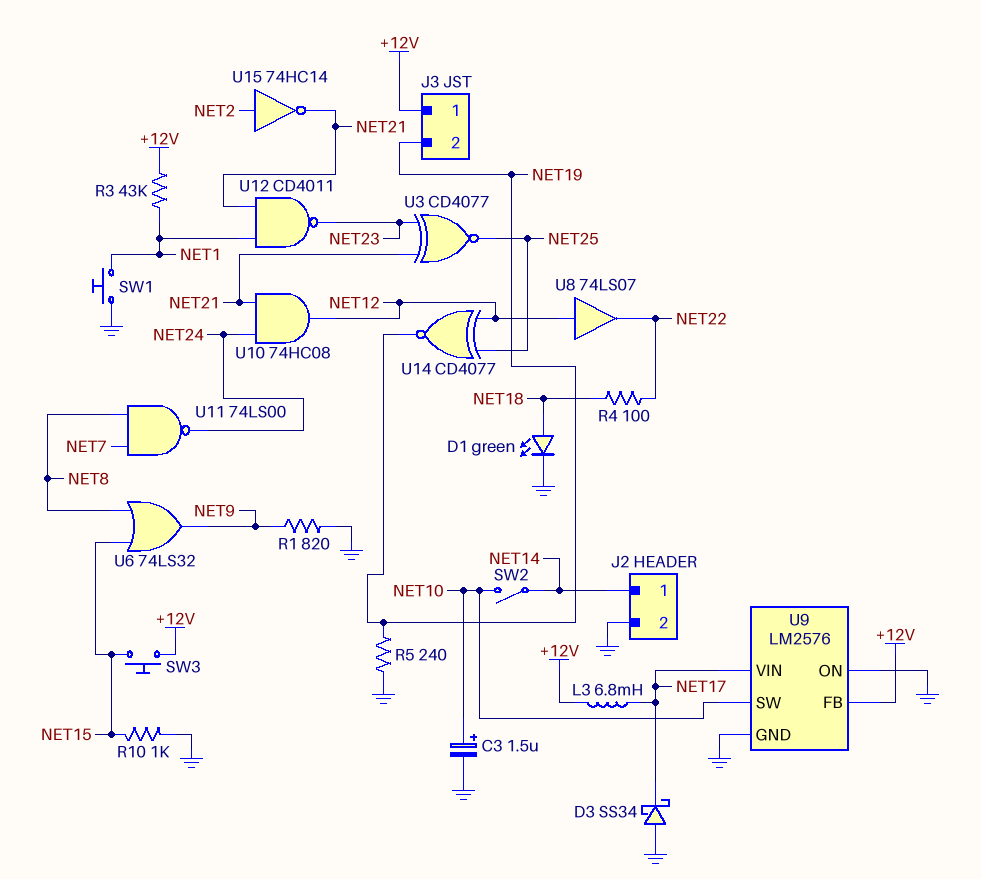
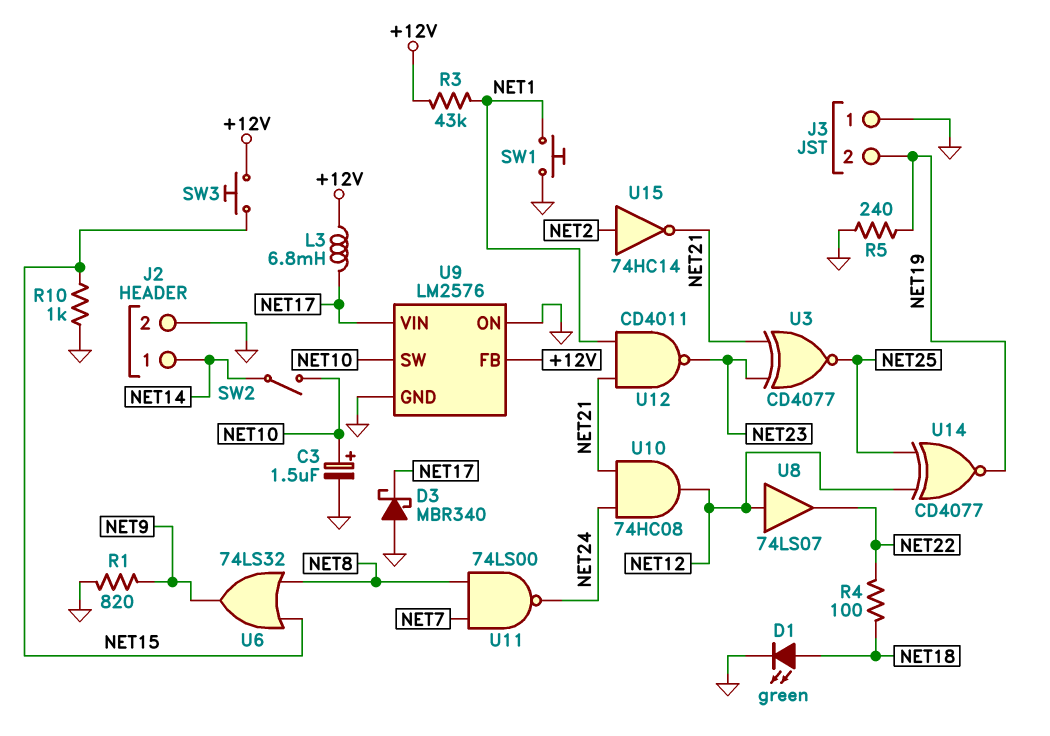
D3: schottky SS34 (A GND, K NET17) -> schottky MBR340 (A GND, K NET17)
J3 pin 1: +12V -> GND

